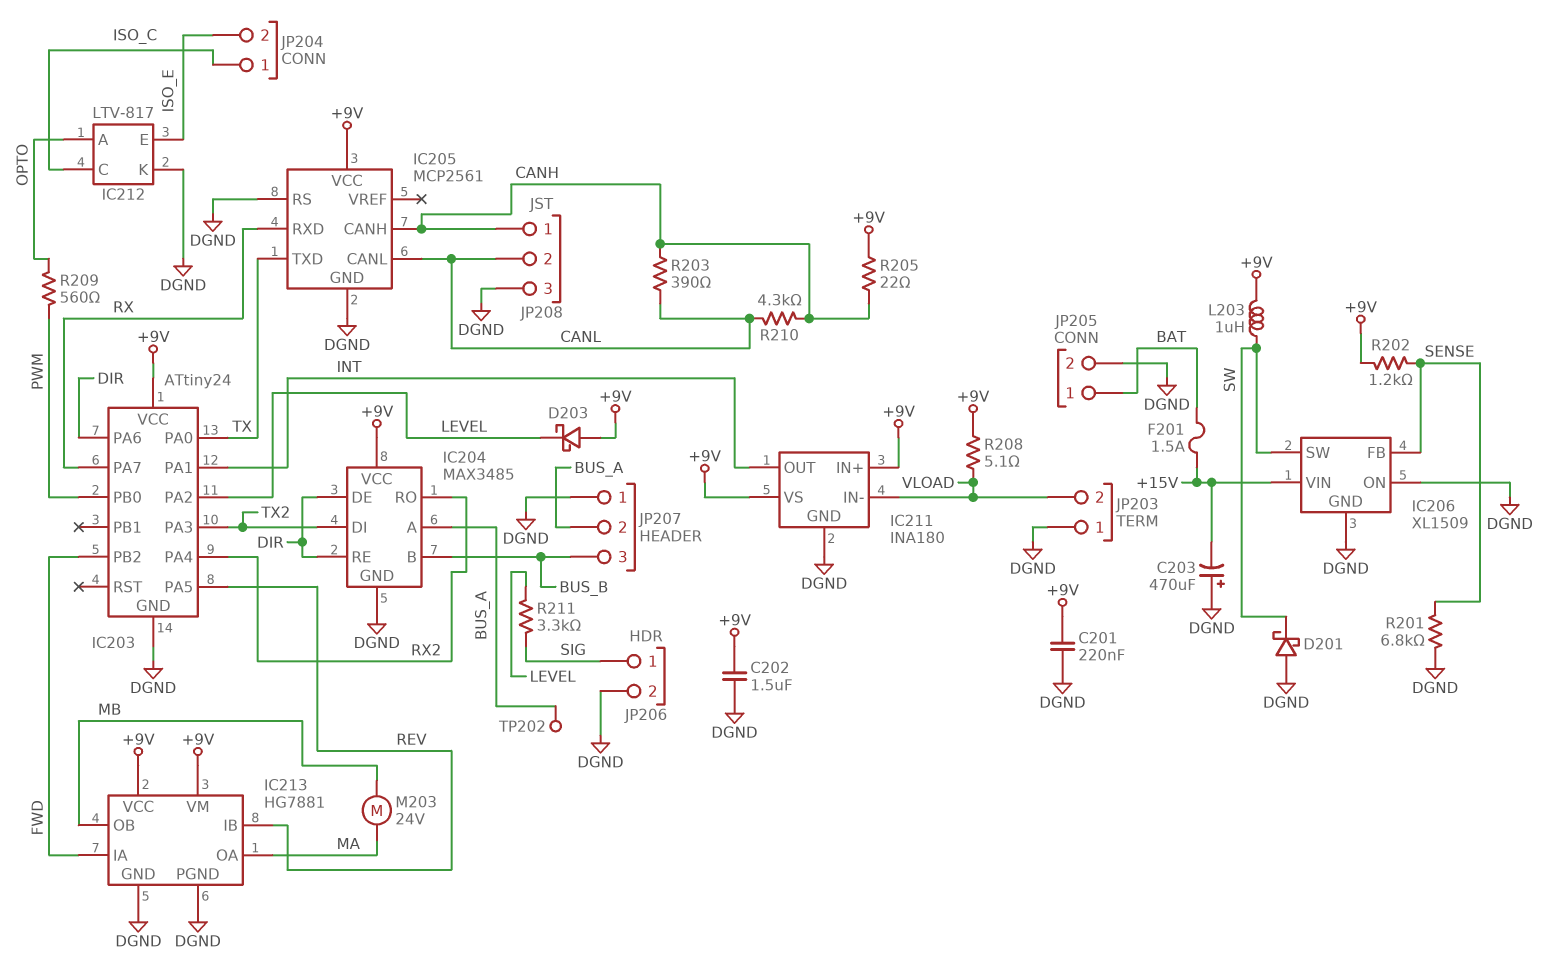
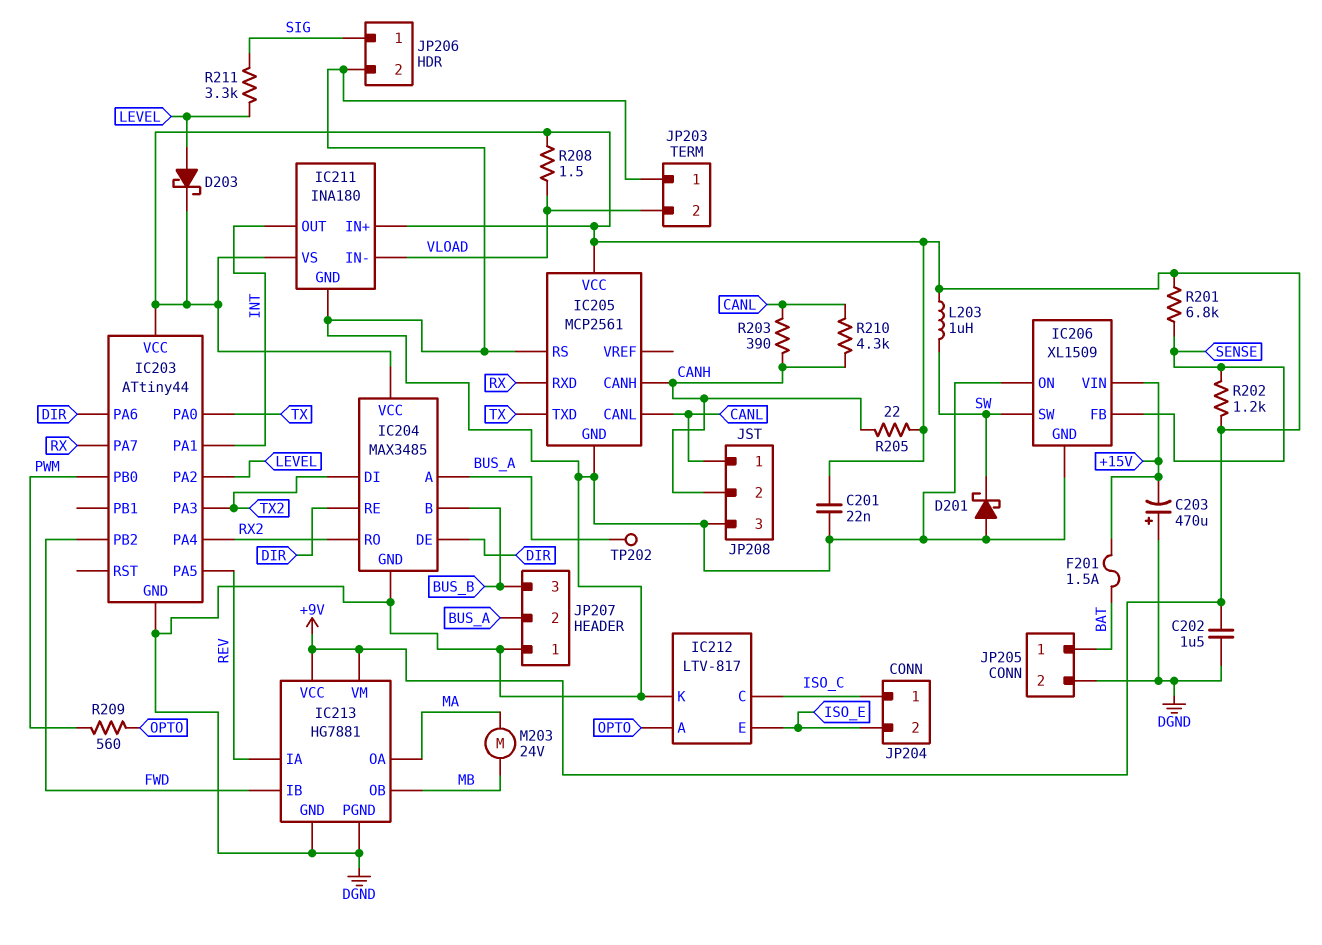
C201: 220nF (+9V, DGND) -> 22nF (+9V, DGND)
D203: schottky (A +9V, K LEVEL) -> schottky (A LEVEL, K +9V)
IC203: ATtiny24 -> ATtiny44
IC213 pin IA: FWD -> REV
IC213 pin IB: REV -> FWD
JP208 pin 1: CANH -> CANL
JP208 pin 2: CANL -> CANH
R201: 6.8k (DGND, SENSE) -> 6.8k (+9V, SENSE)
R208: 5.1 (+9V, VLOAD) -> 1.5 (+9V, VLOAD)

